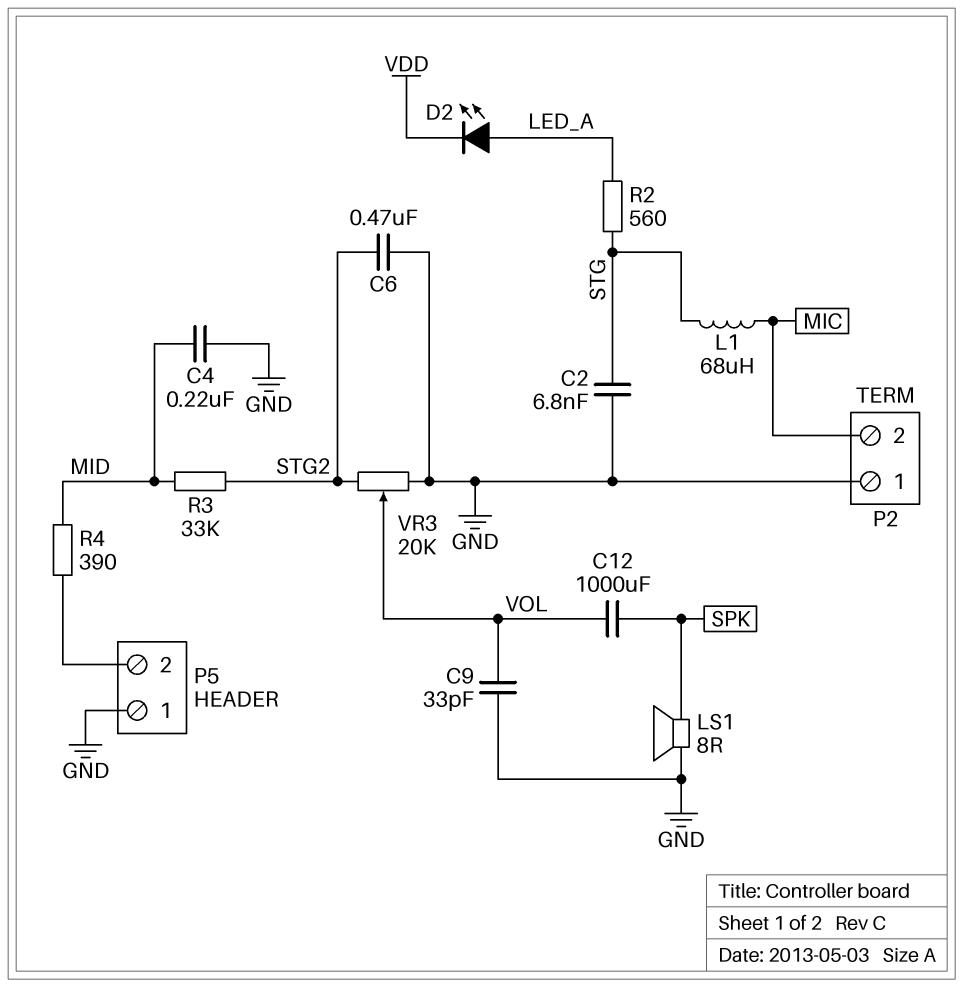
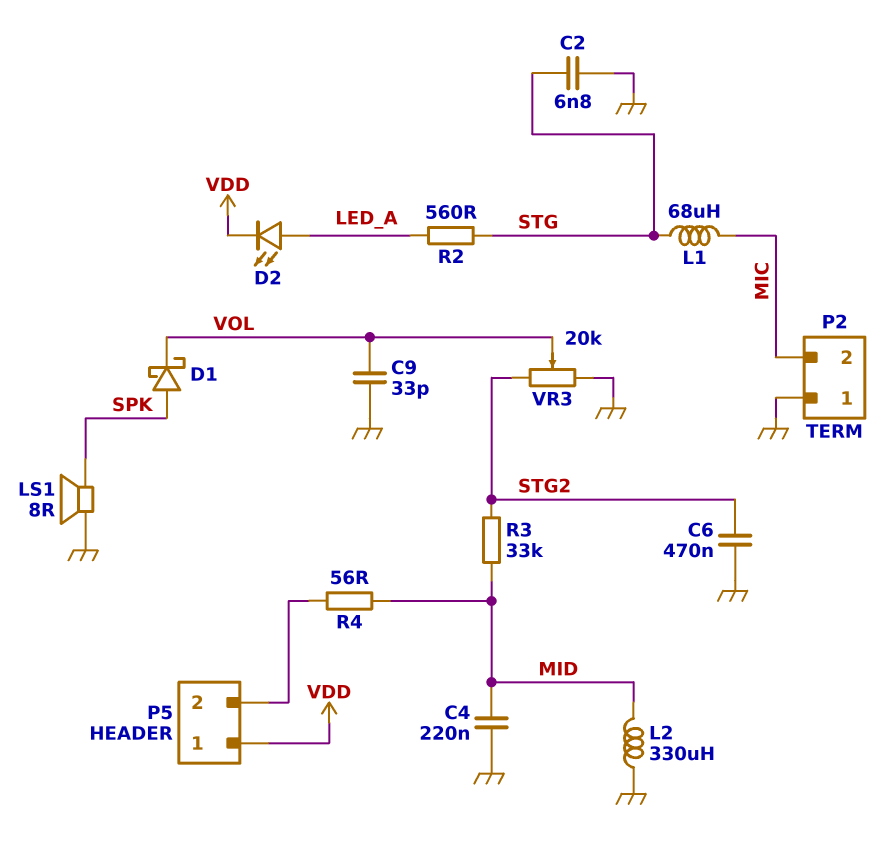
C12: 1000uF (SPK, VOL) -> none
D1: none -> schottky (A SPK, K VOL)
L2: none -> 330uH (GND, MID)
P5 pin 1: GND -> VDD
R4: 390 (MID, P5/2) -> 56 (MID, P5/2)

